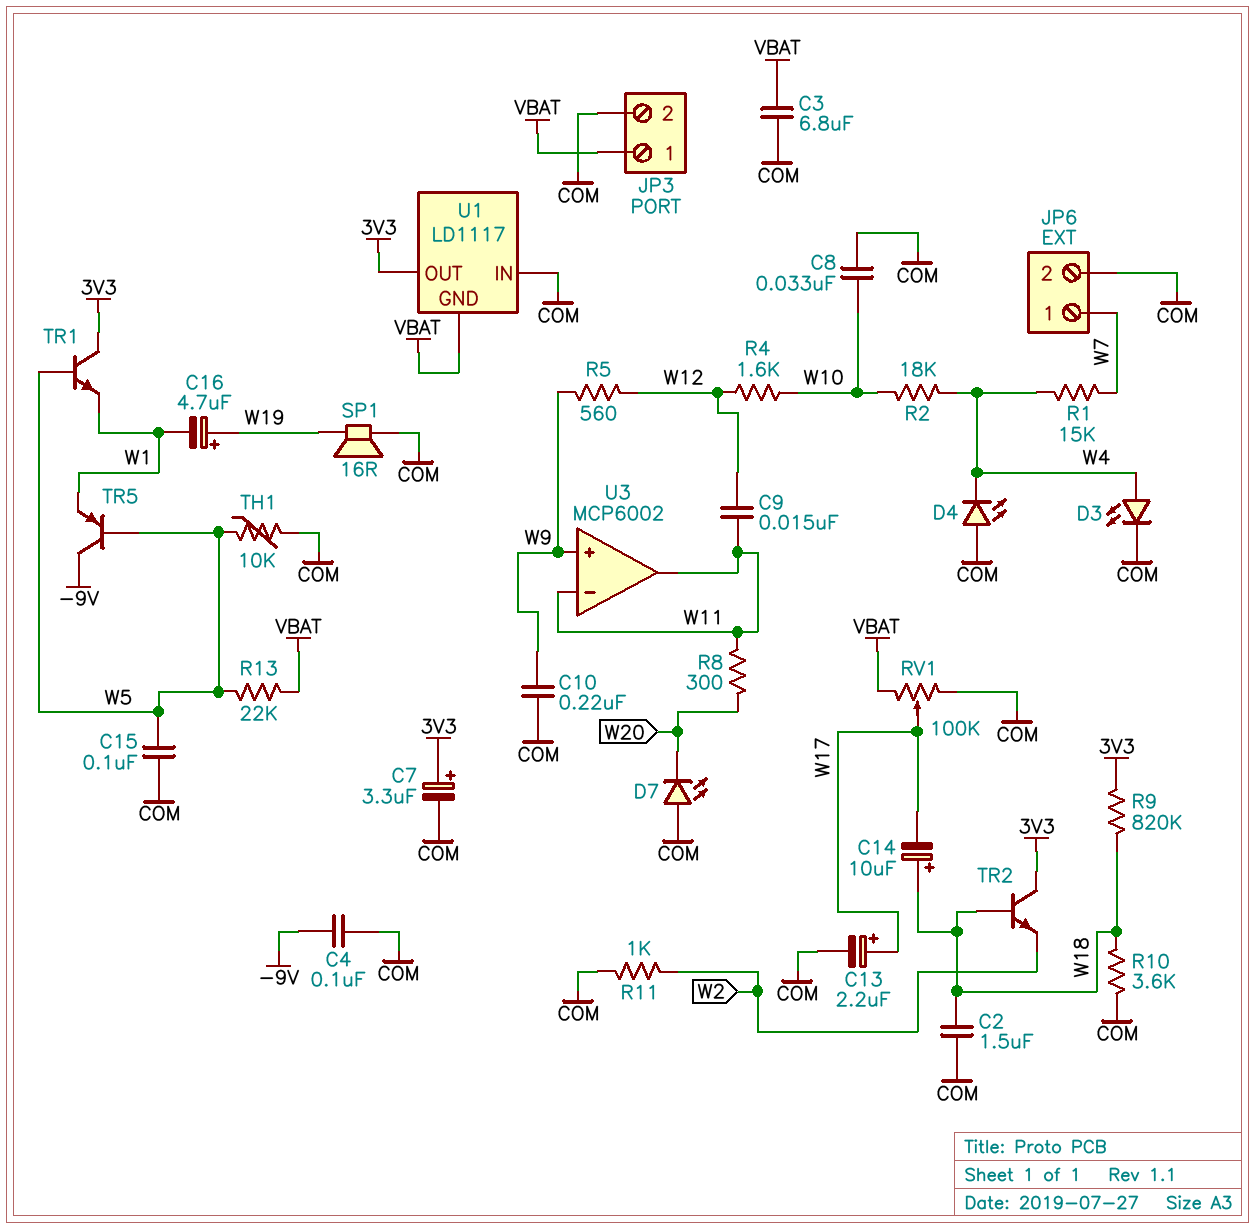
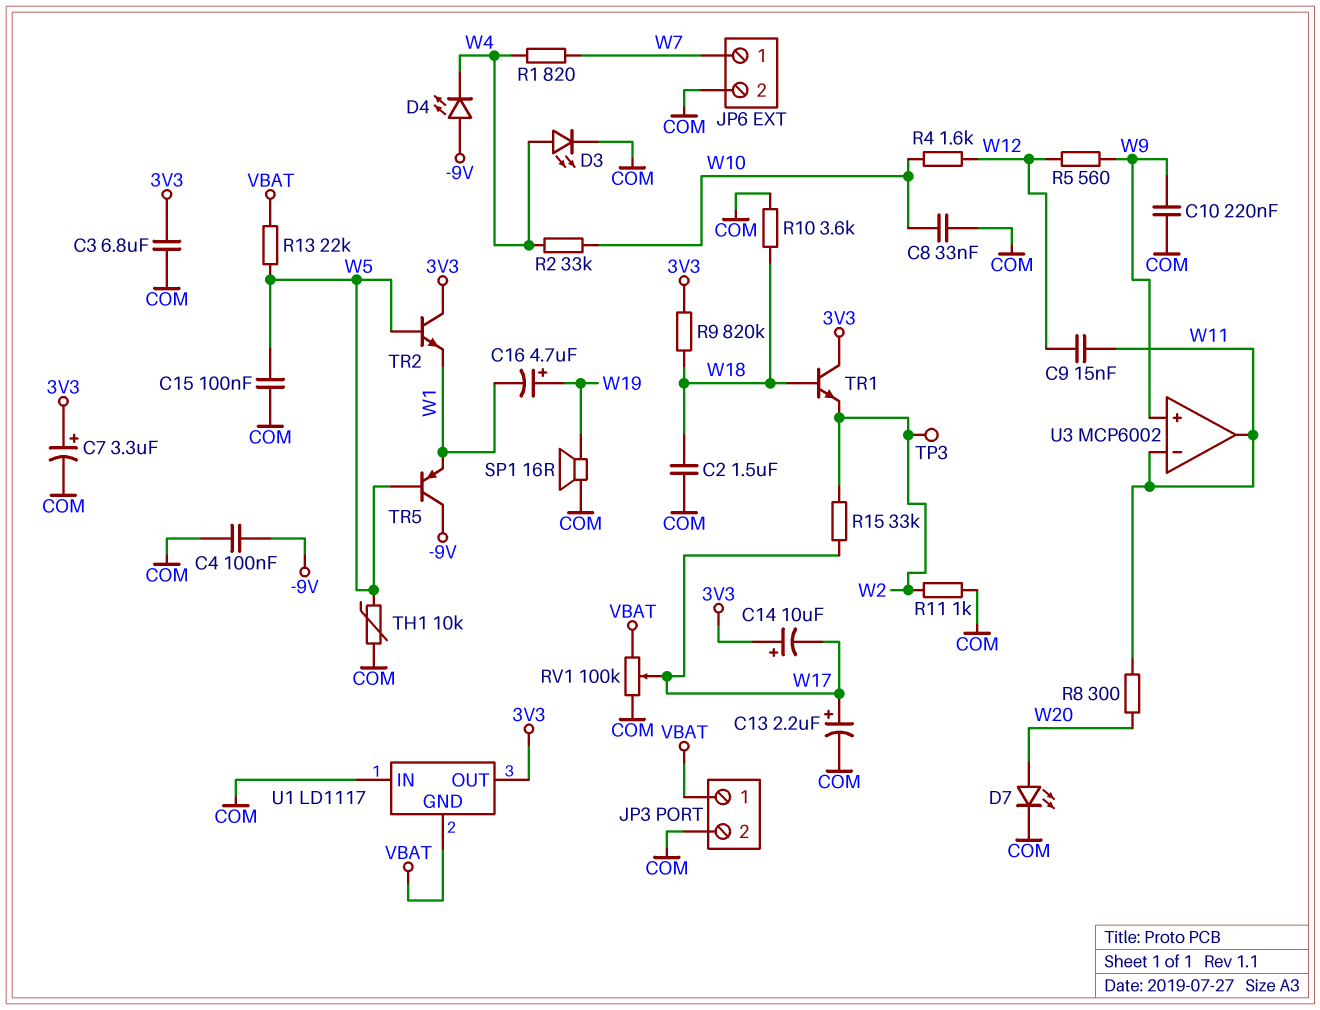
C3: 6.8uF (COM, VBAT) -> 6.8uF (3V3, COM)
C14: 10uF (plus W18, minus W17) -> 10uF (plus 3V3, minus W17)
D4: LED (A COM, K W4) -> LED (A -9V, K W4)
D7: LED (A COM, K W20) -> LED (A W20, K COM)
R1: 15k (W4, W7) -> 820 (W4, W7)
R2: 18k (W4, W10) -> 33k (W4, W10)
R15: none -> 33k (W2, W17)
TP3: none -> test point (W2)
TR1: NPN (B W5, C 3V3, E W1) -> NPN (B W18, C 3V3, E W2)
TR2: NPN (B W18, C 3V3, E W2) -> NPN (B W5, C 3V3, E W1)

